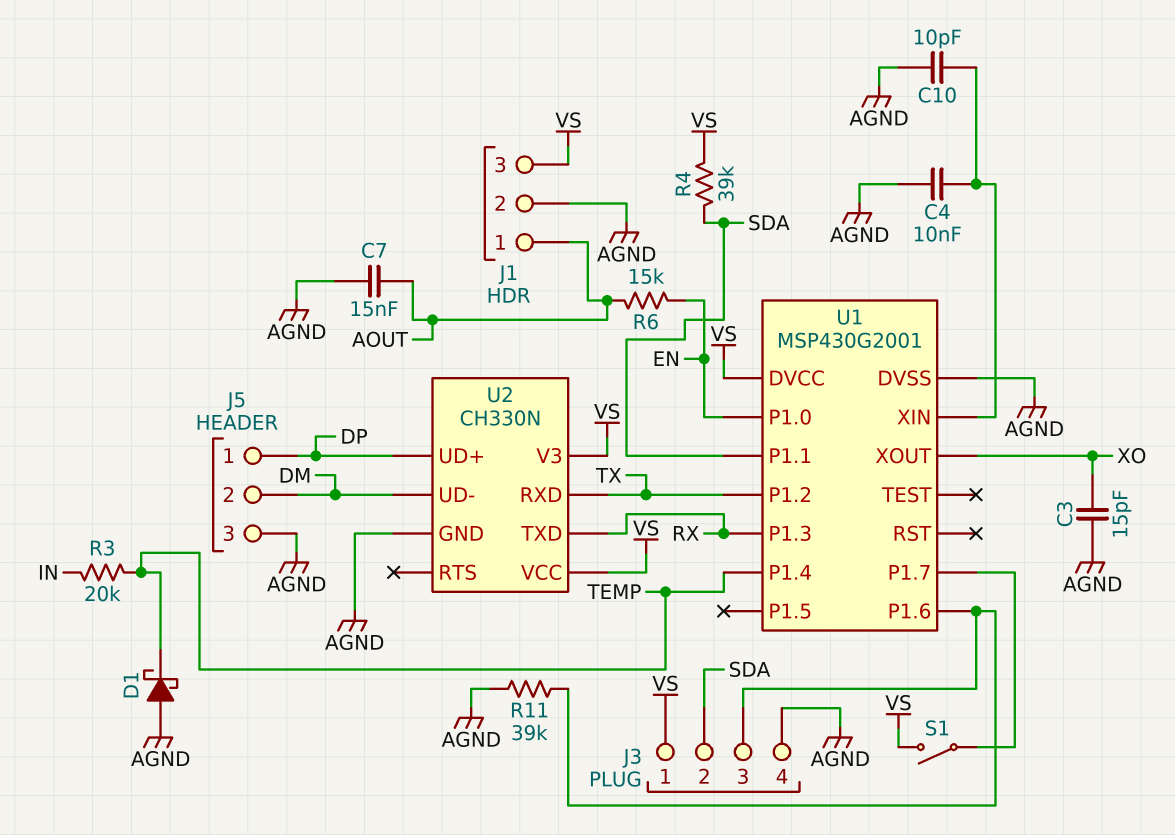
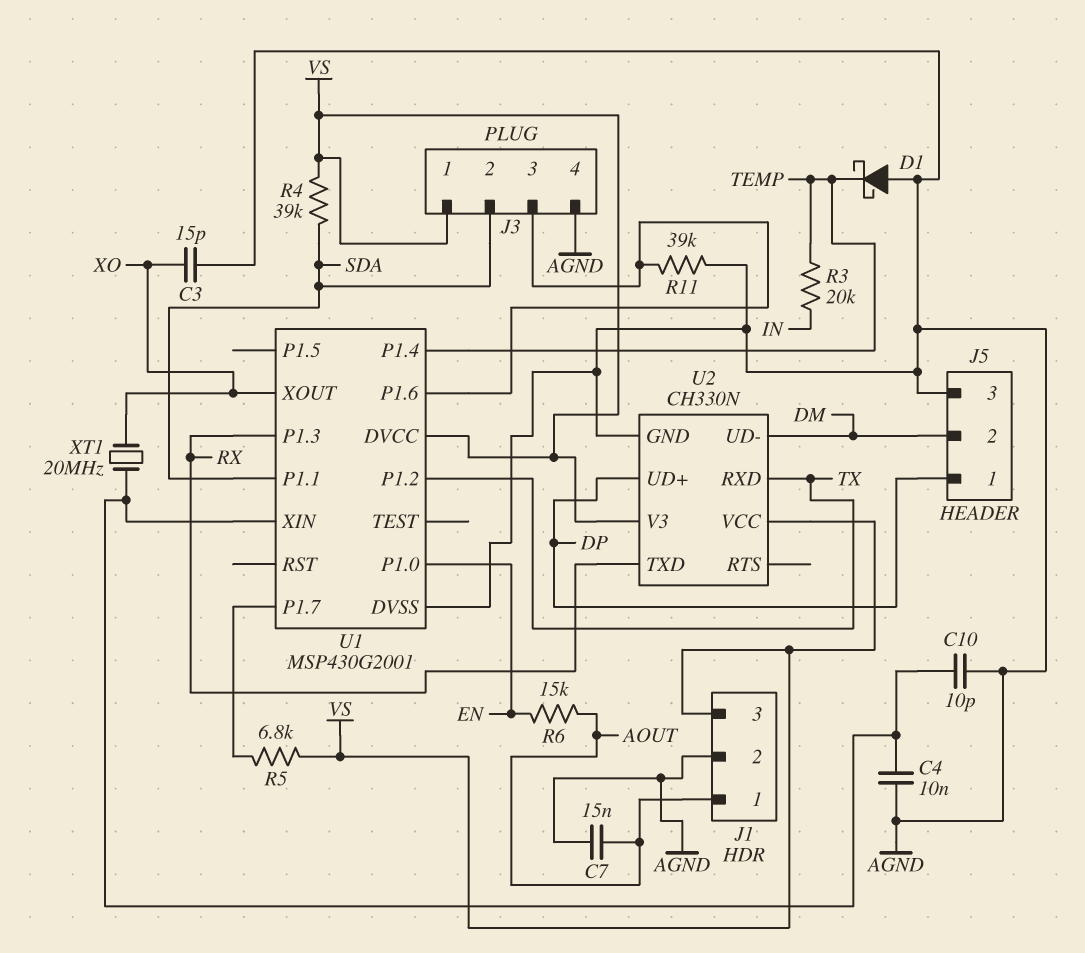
R5: none -> 6.8k (U1/P1.7, VS)
S1: switch (U1/P1.7, VS) -> none
XT1: none -> 20MHz (U1/XIN, XO)

